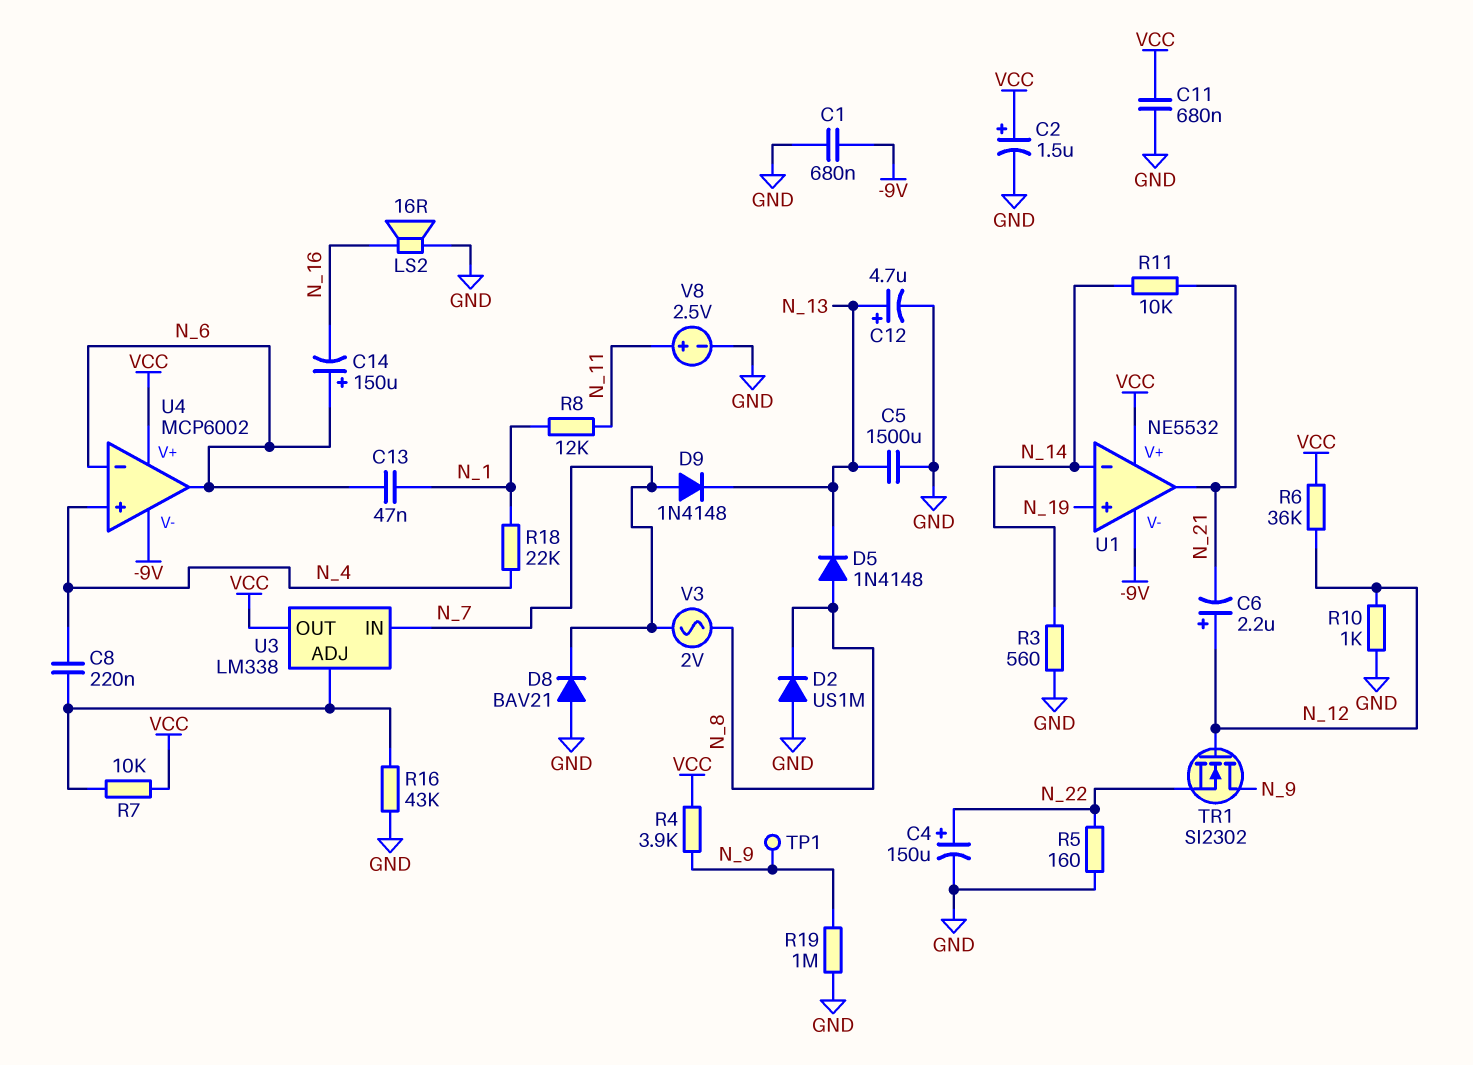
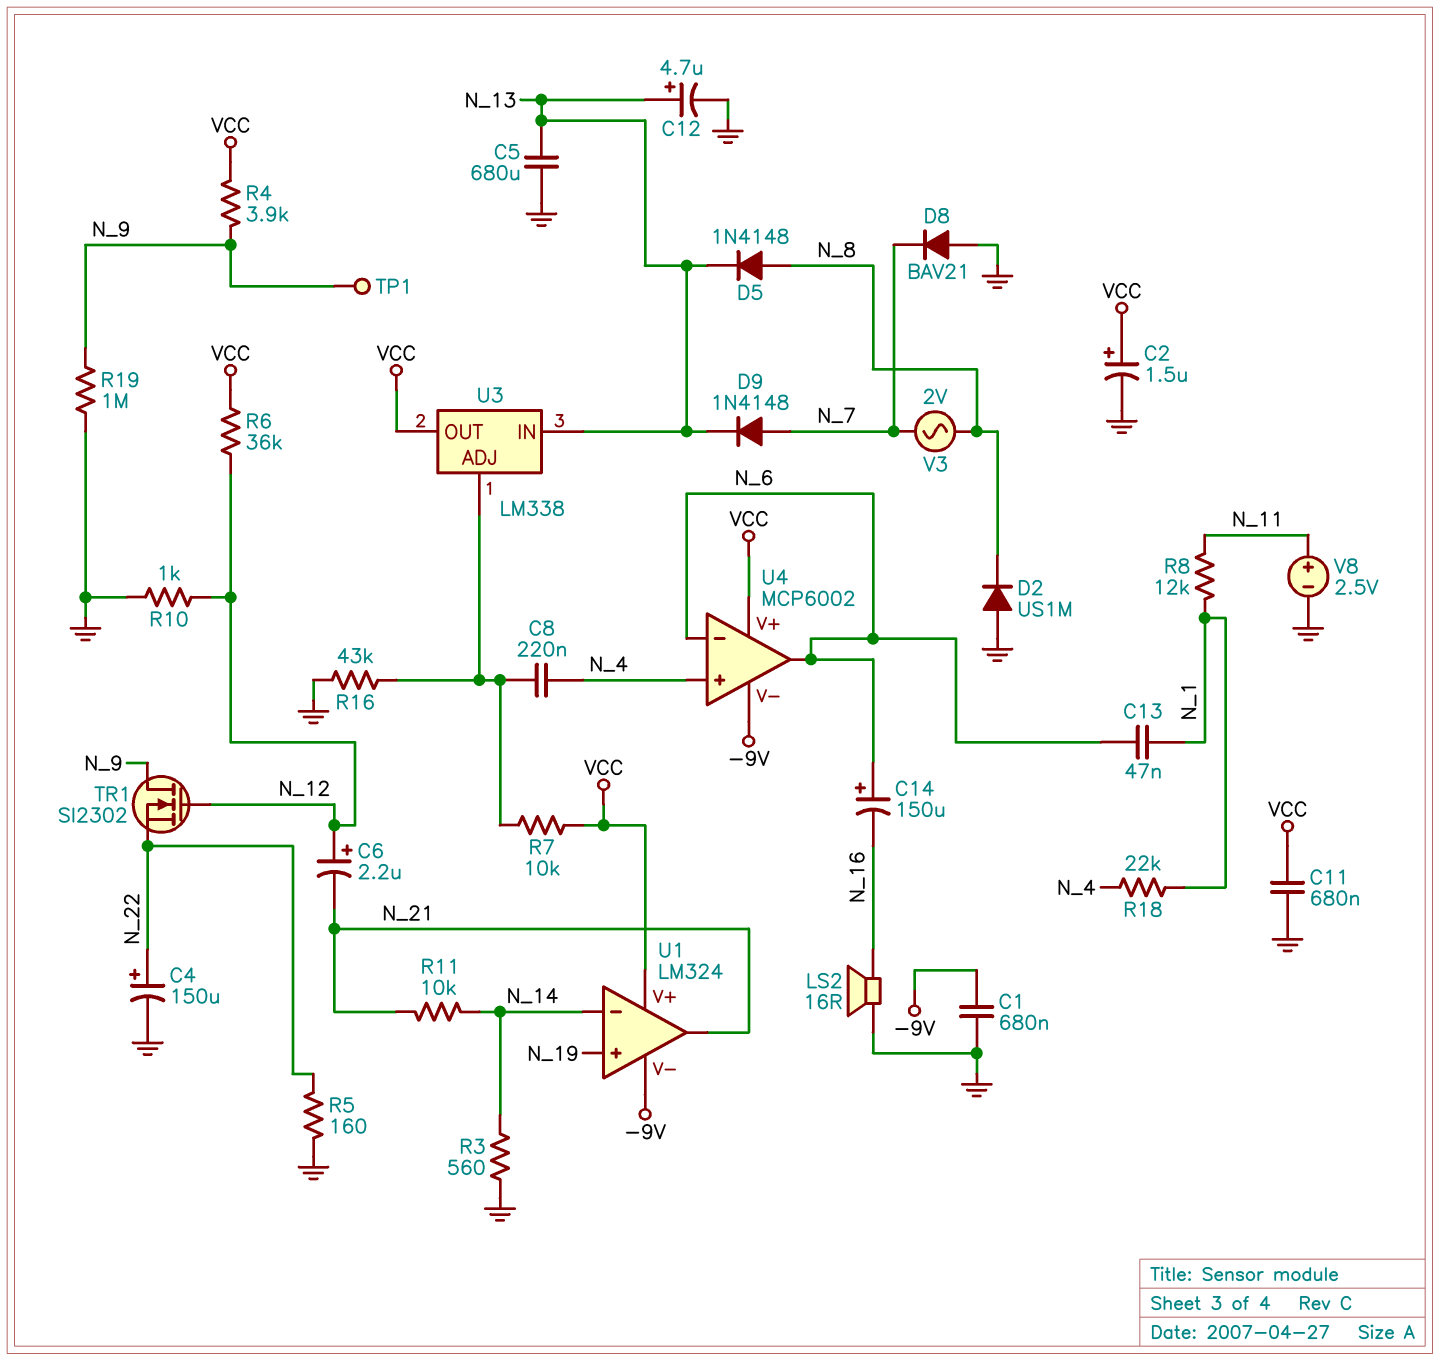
C5: 1500uF (GND, N_13) -> 680uF (GND, N_13)
U1: NE5532 -> LM324
U3 pin IN: N_7 -> N_13

